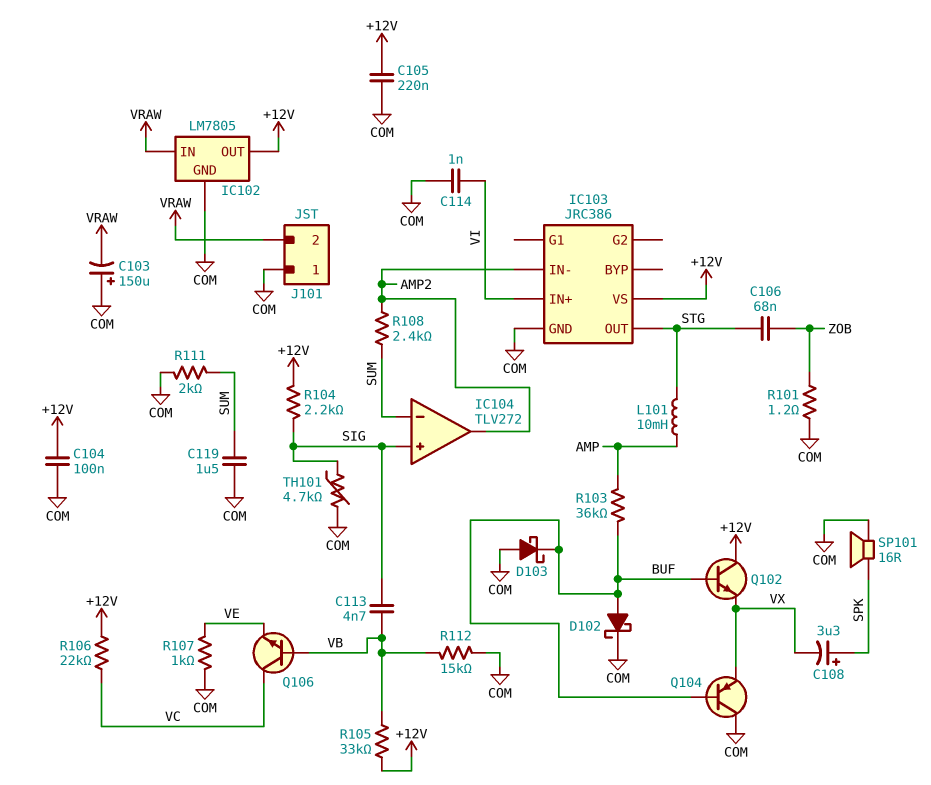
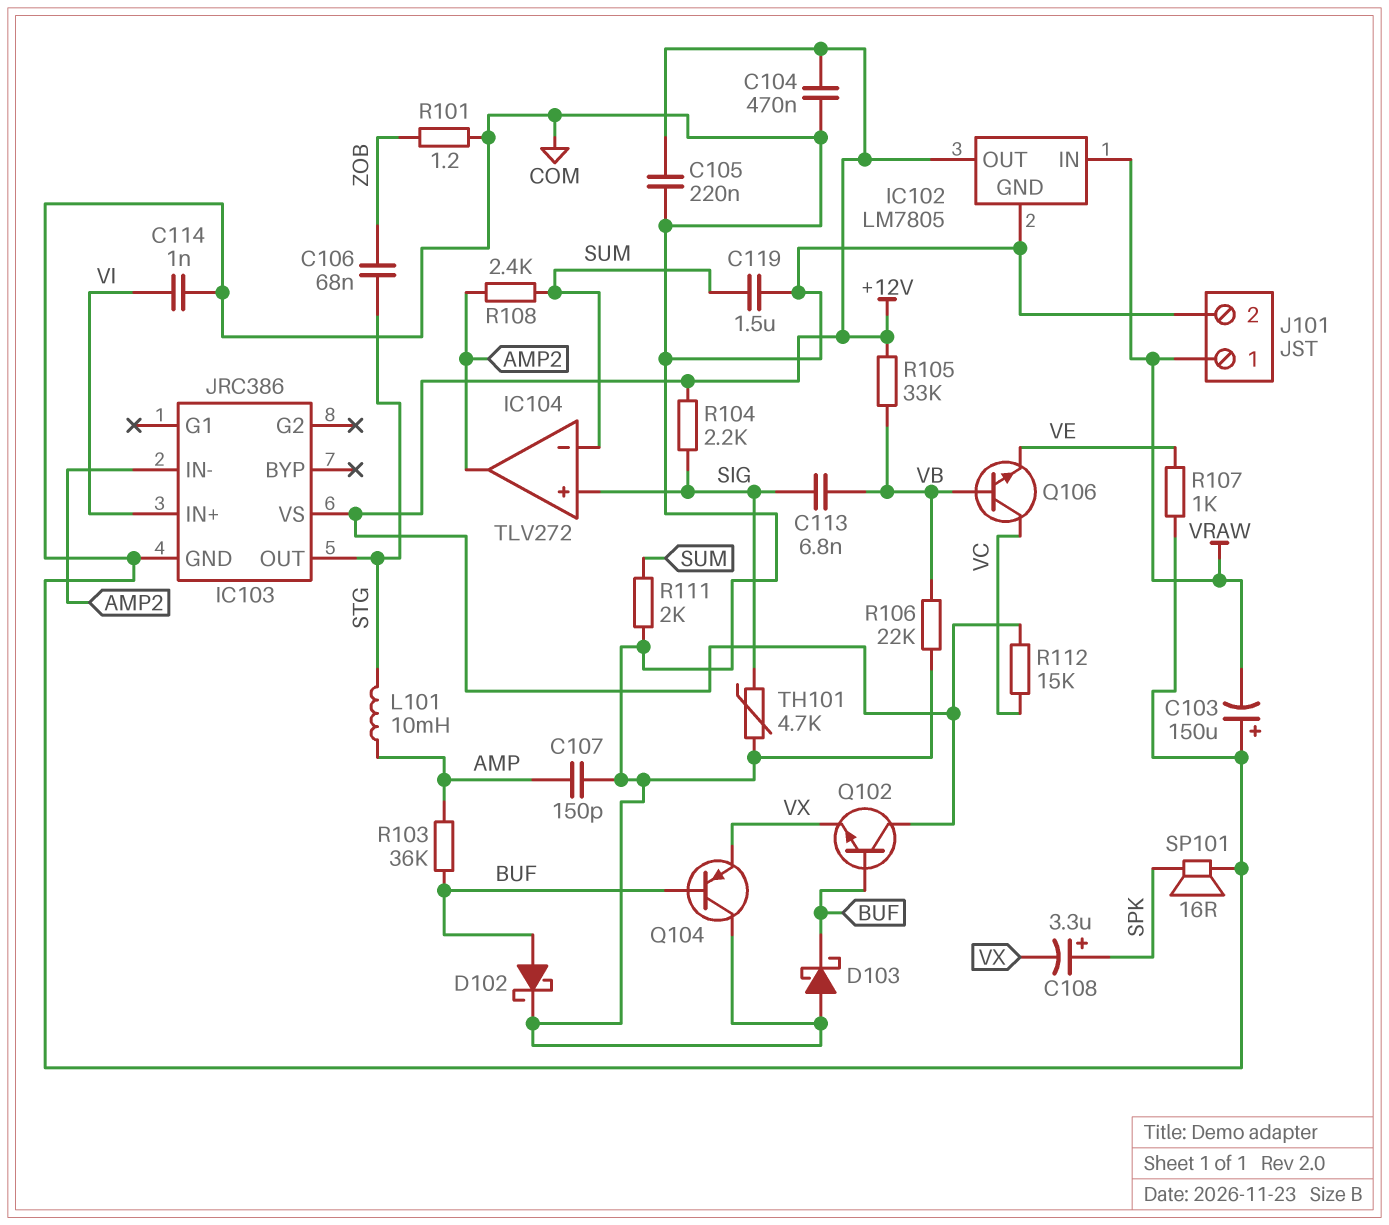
C104: 100nF (+12V, COM) -> 470nF (+12V, COM)
C107: none -> 150pF (AMP, COM)
C113: 4.7nF (SIG, VB) -> 6.8nF (SIG, VB)
J101 pin 1: COM -> VRAW
J101 pin 2: VRAW -> COM
R106: 22k (+12V, VC) -> 22k (COM, VB)
R112: 15k (COM, VB) -> 15k (+12V, VC)

